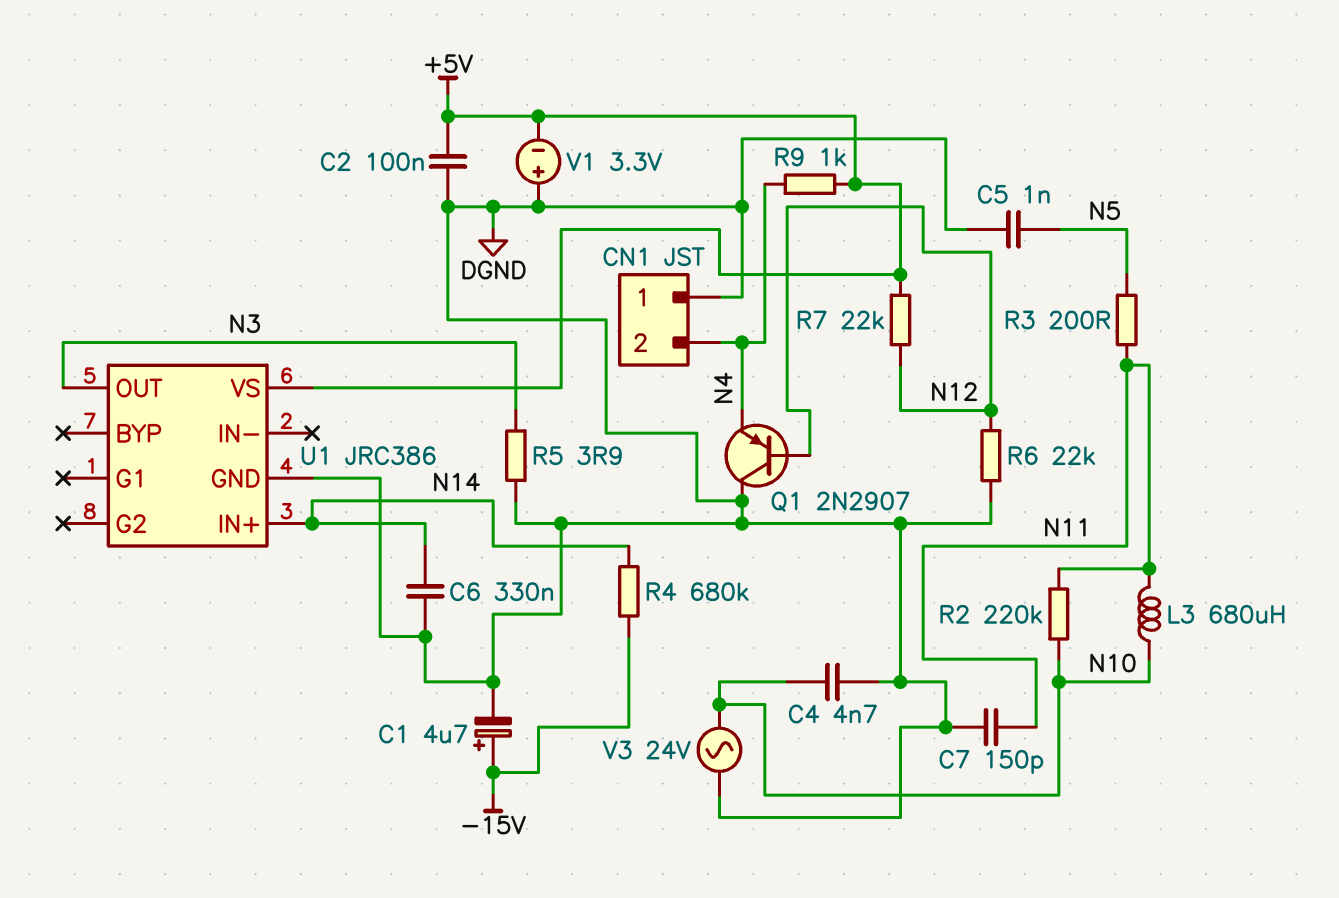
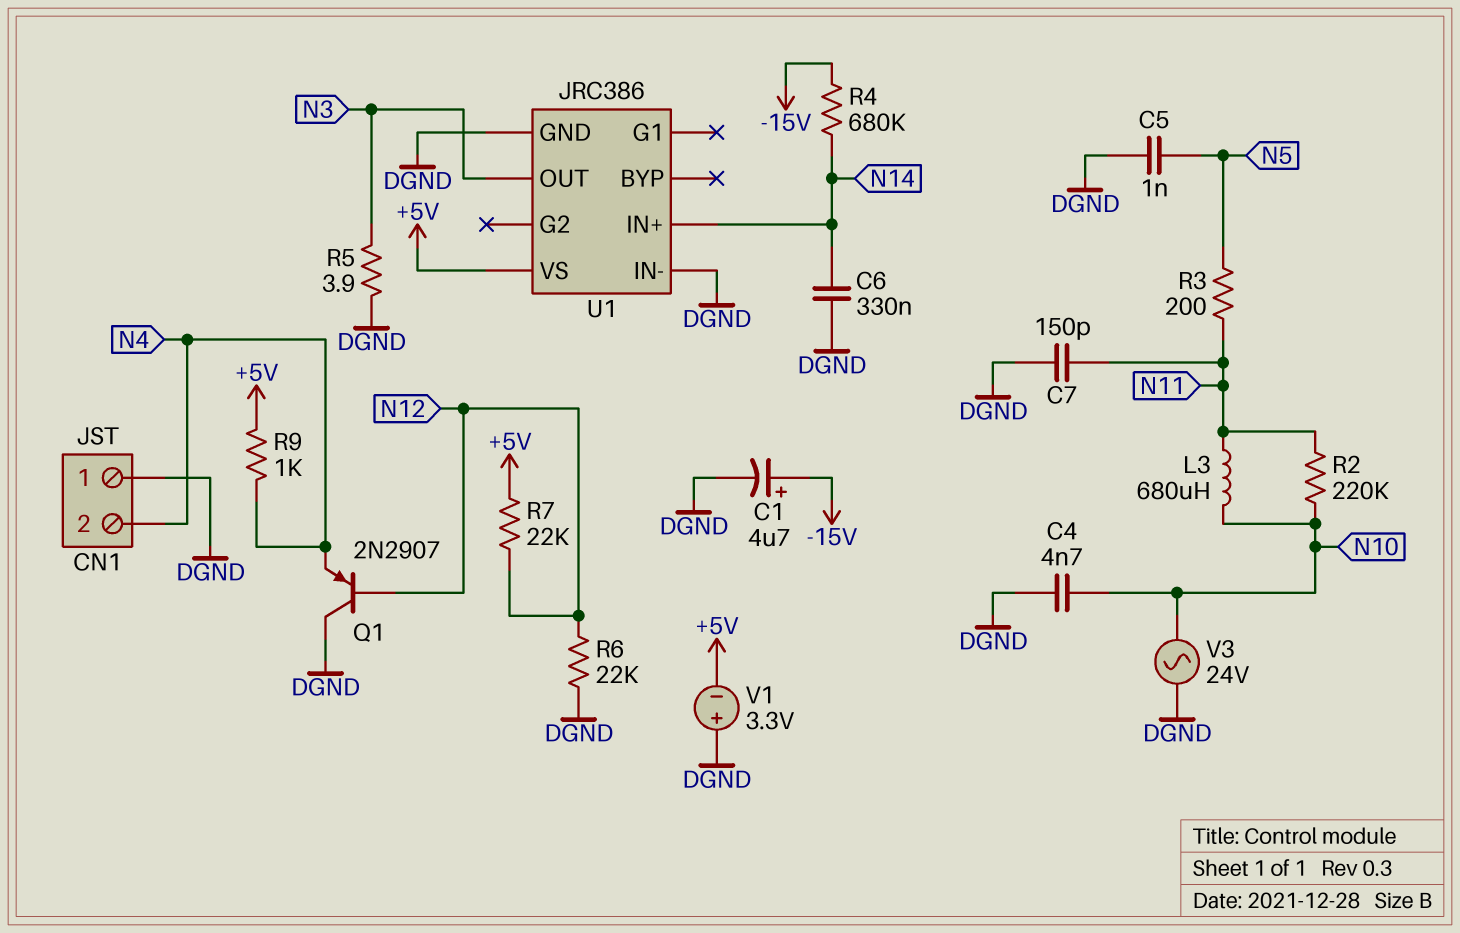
C2: 100nF (+5V, DGND) -> none
U1 pin IN-: none -> DGND

